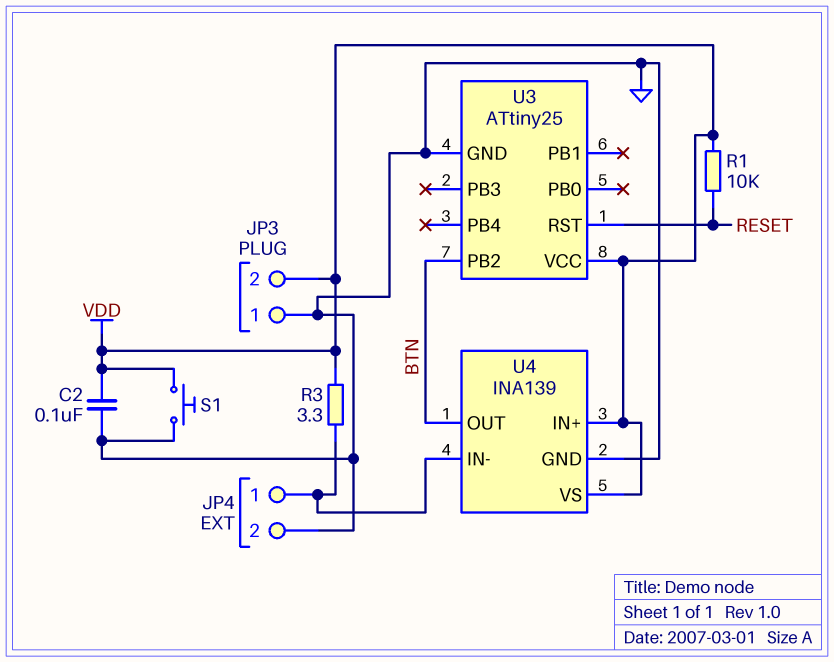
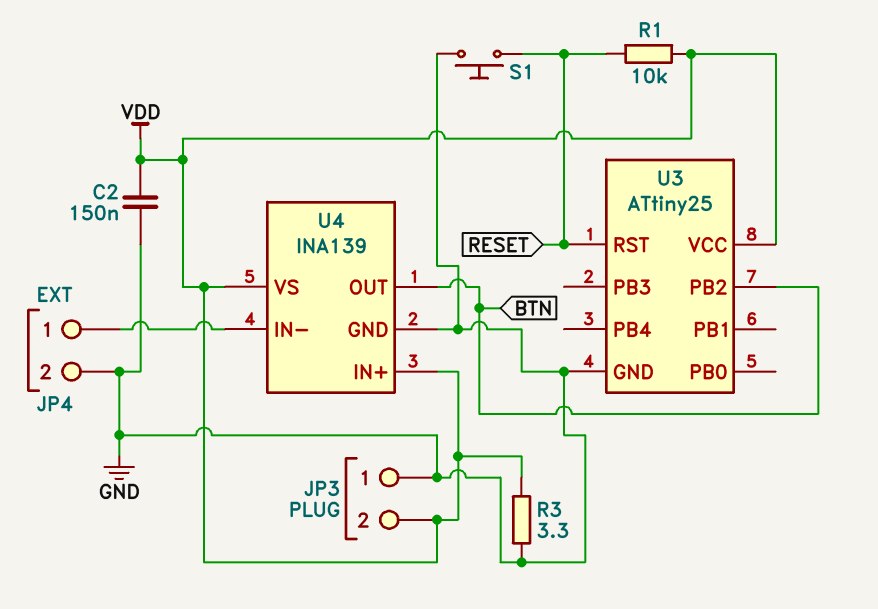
C2: 100nF (GND, VDD) -> 150nF (GND, VDD)
R3: 3.3 (JP4/1, VDD) -> 3.3 (GND, VDD)
S1: button (GND, VDD) -> button (GND, RESET)

